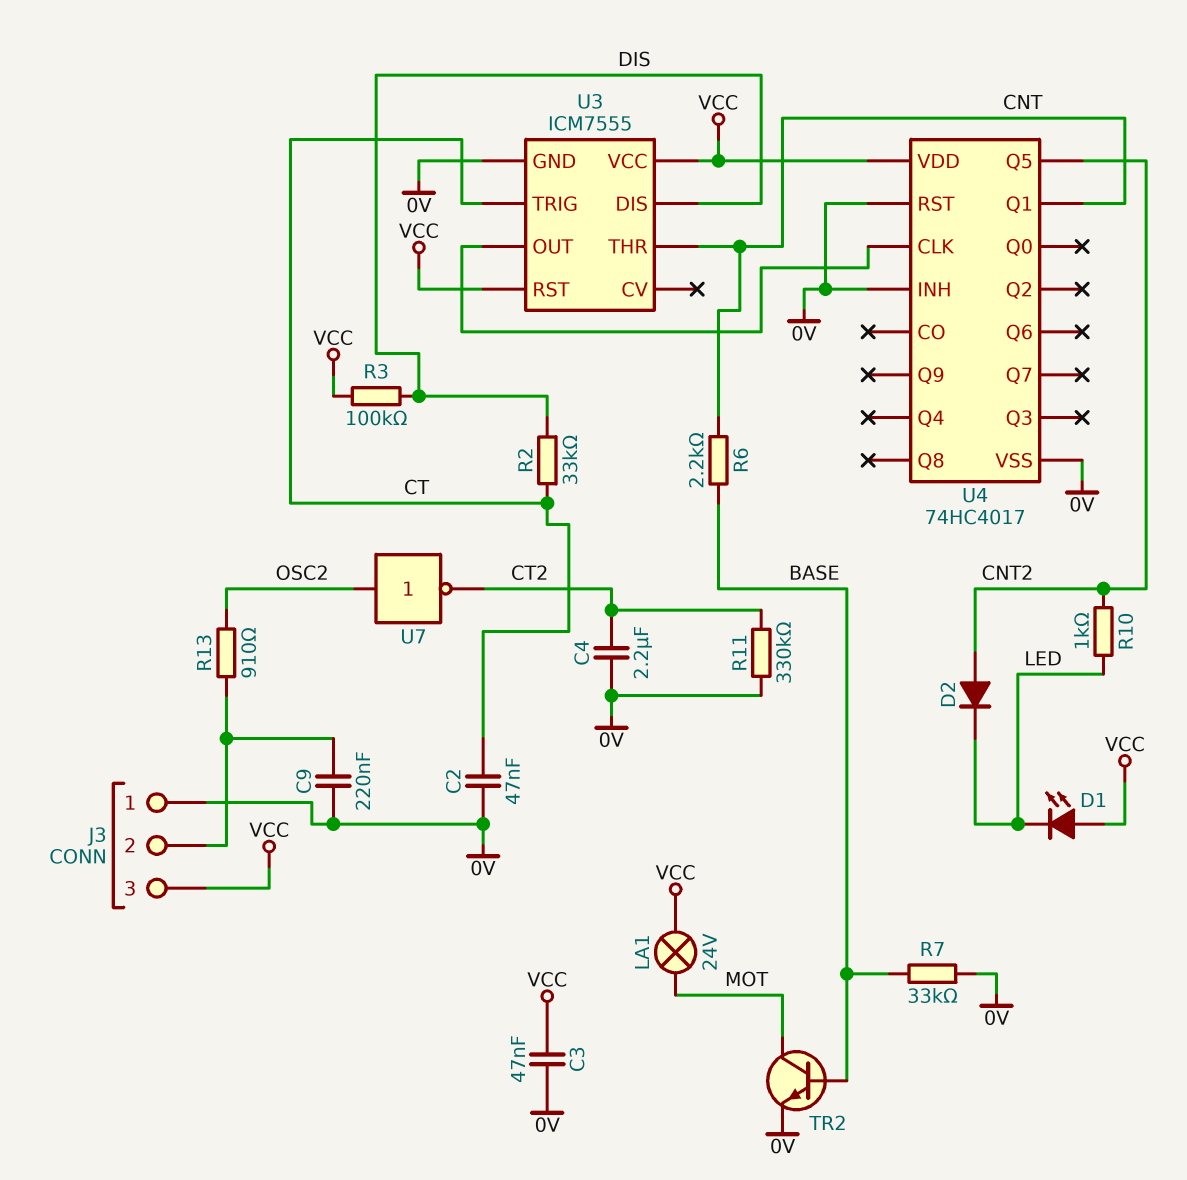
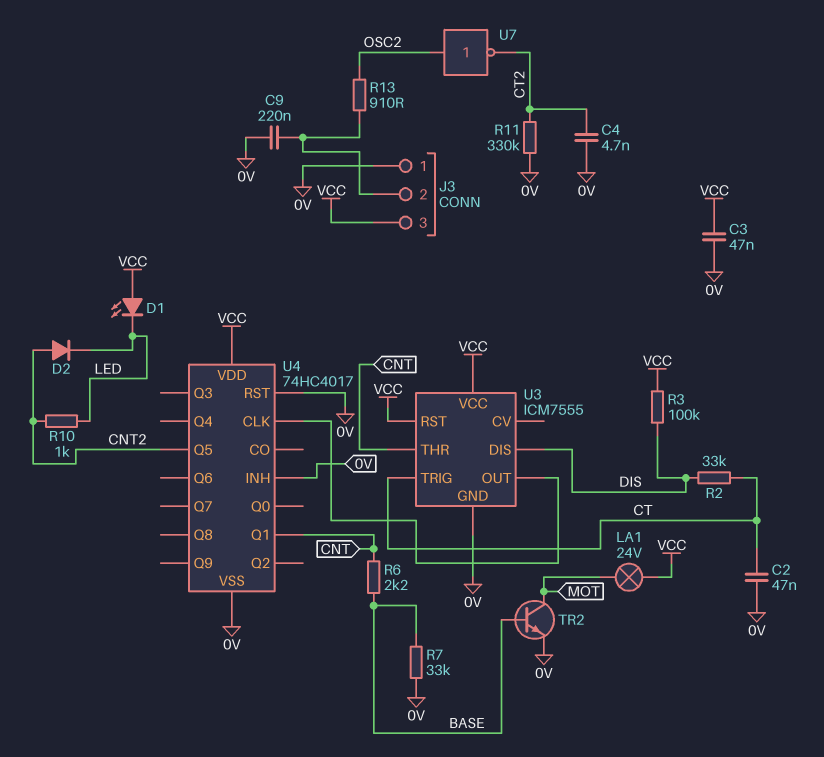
C4: 2.2uF (0V, CT2) -> 4.7nF (0V, CT2)

